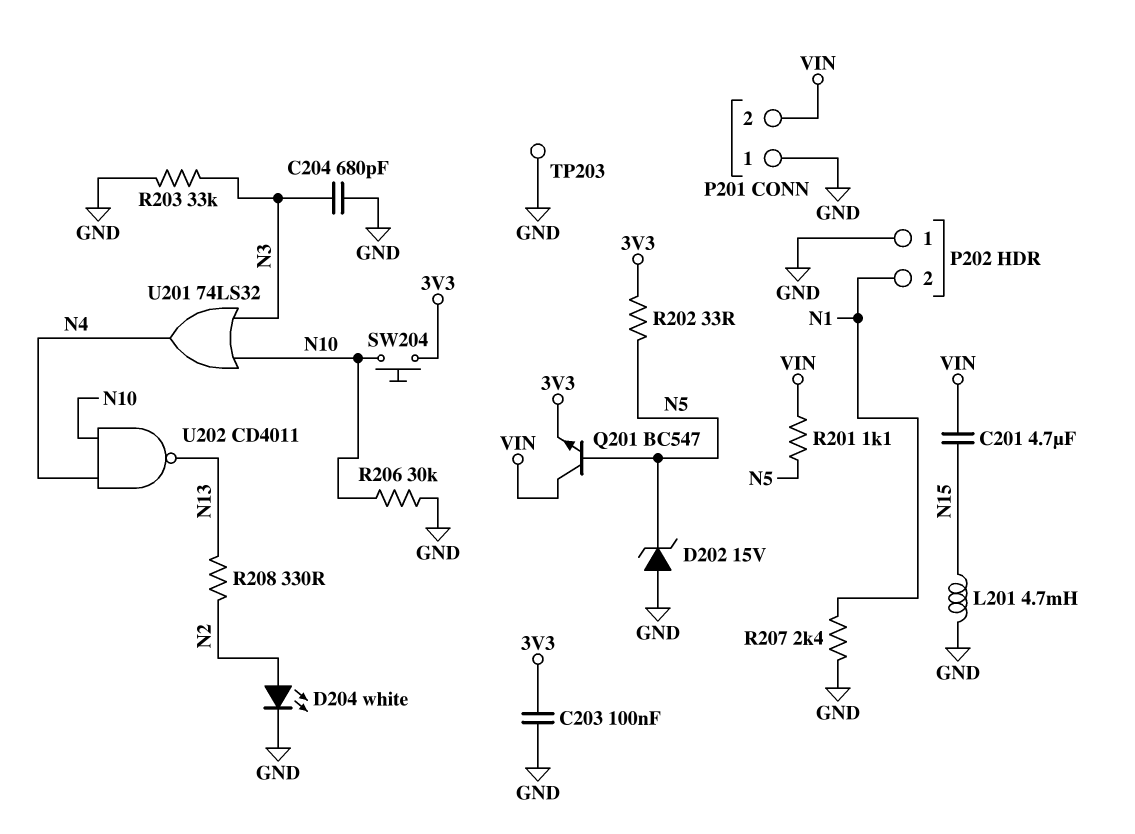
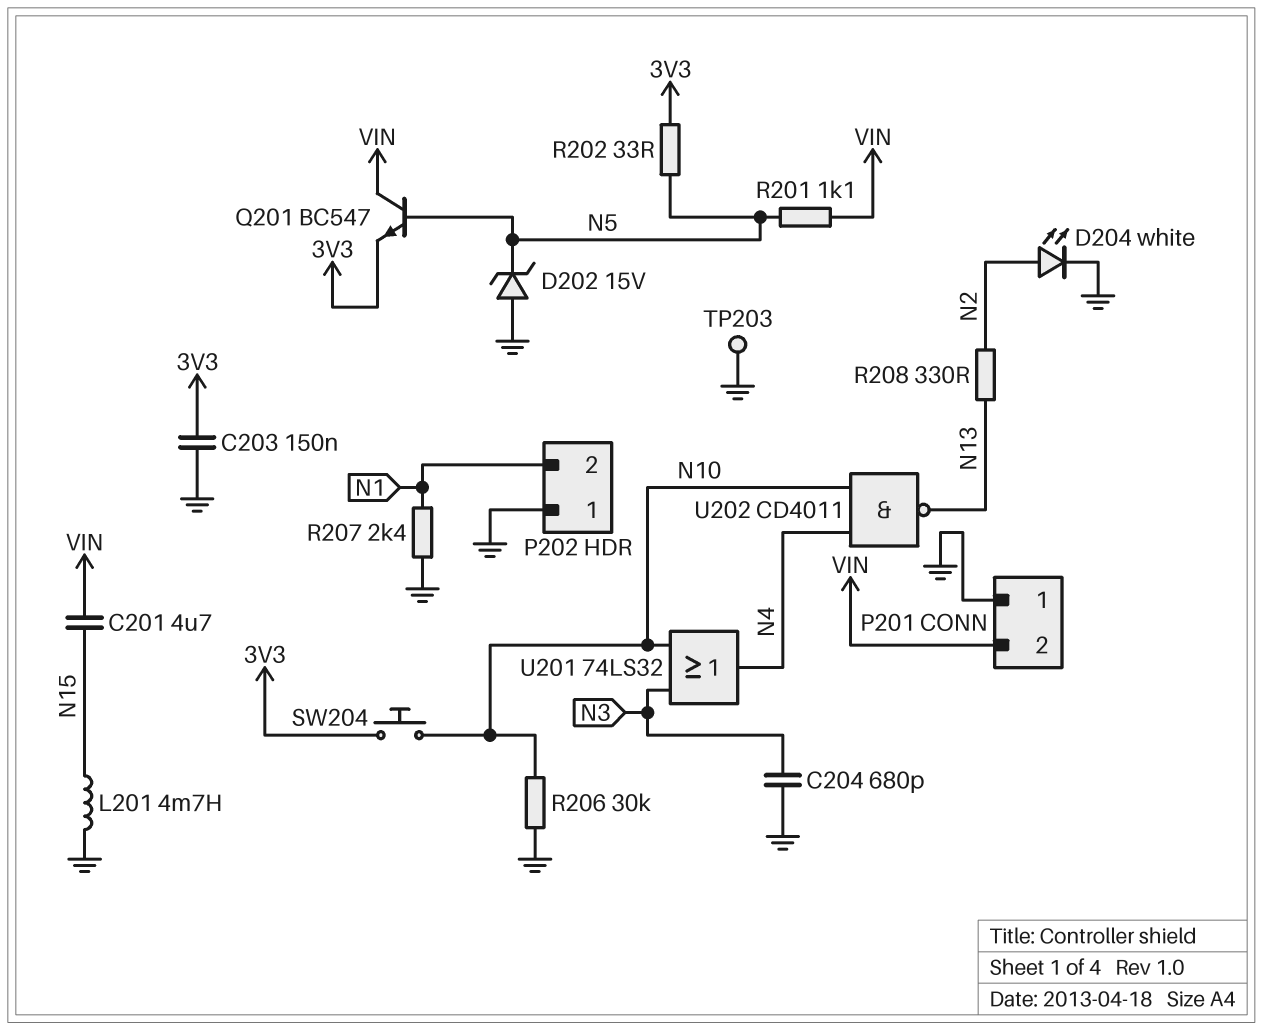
C203: 100nF (3V3, GND) -> 150nF (3V3, GND)
R203: 33k (GND, N3) -> none

